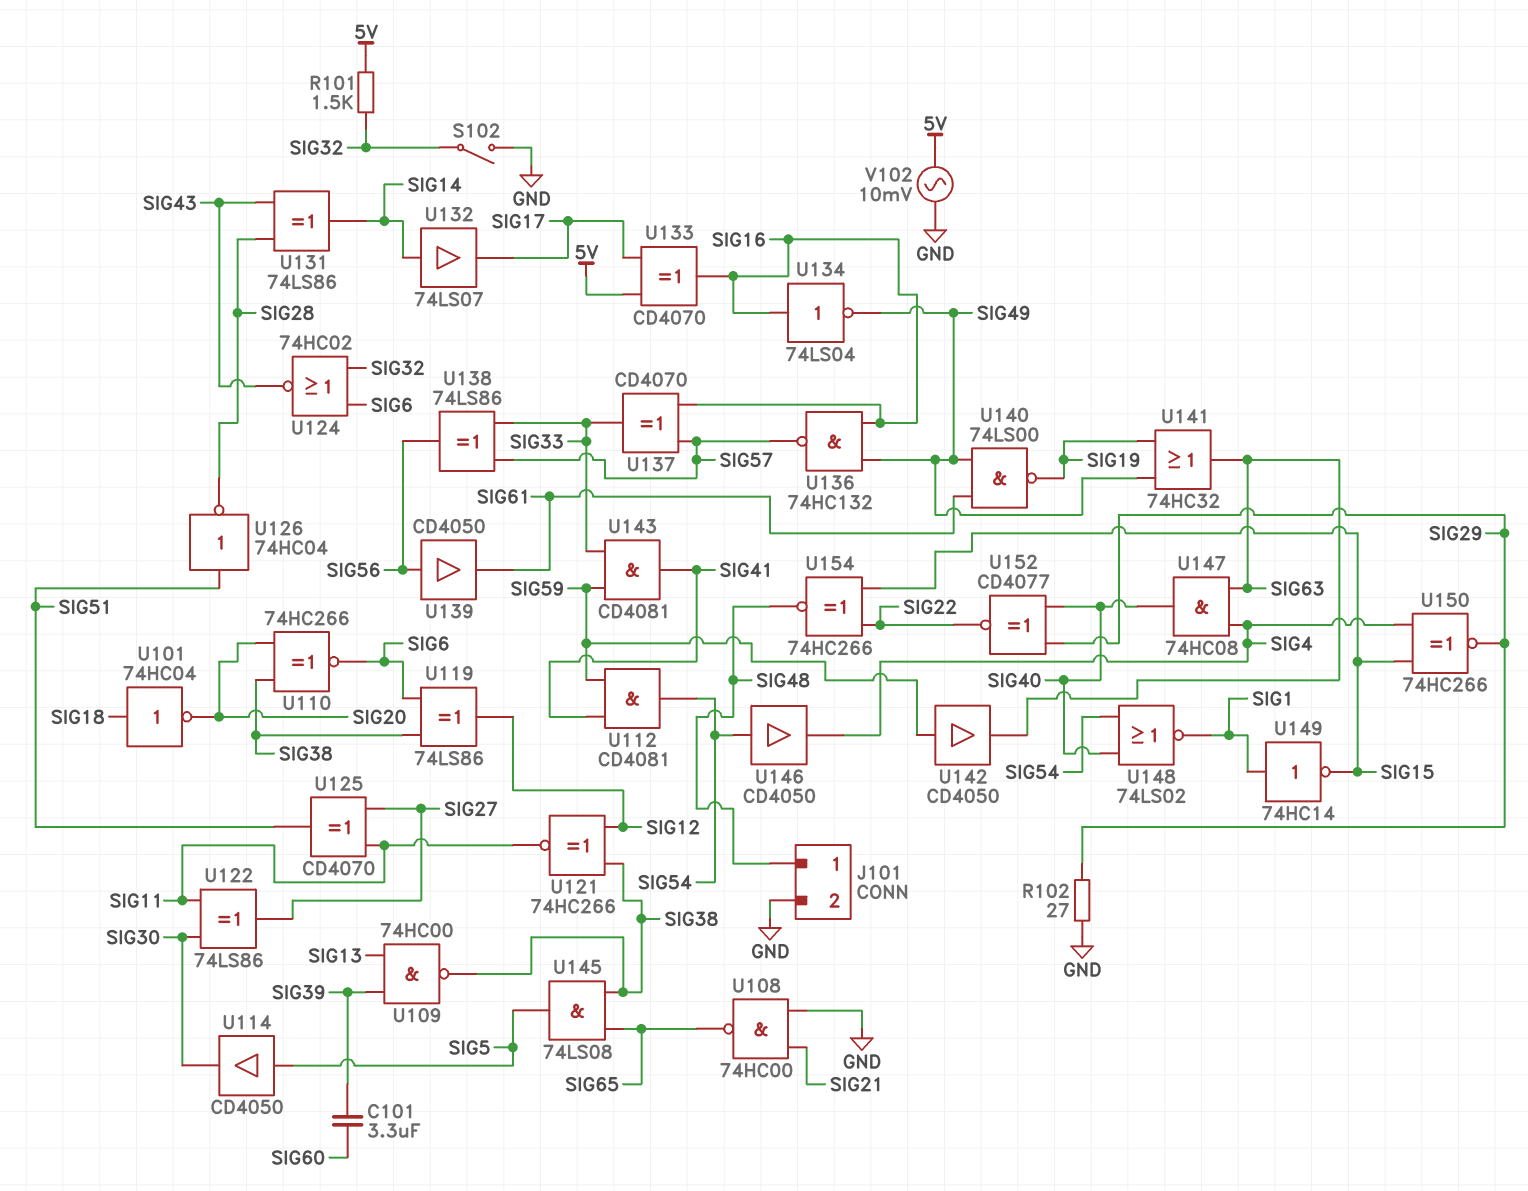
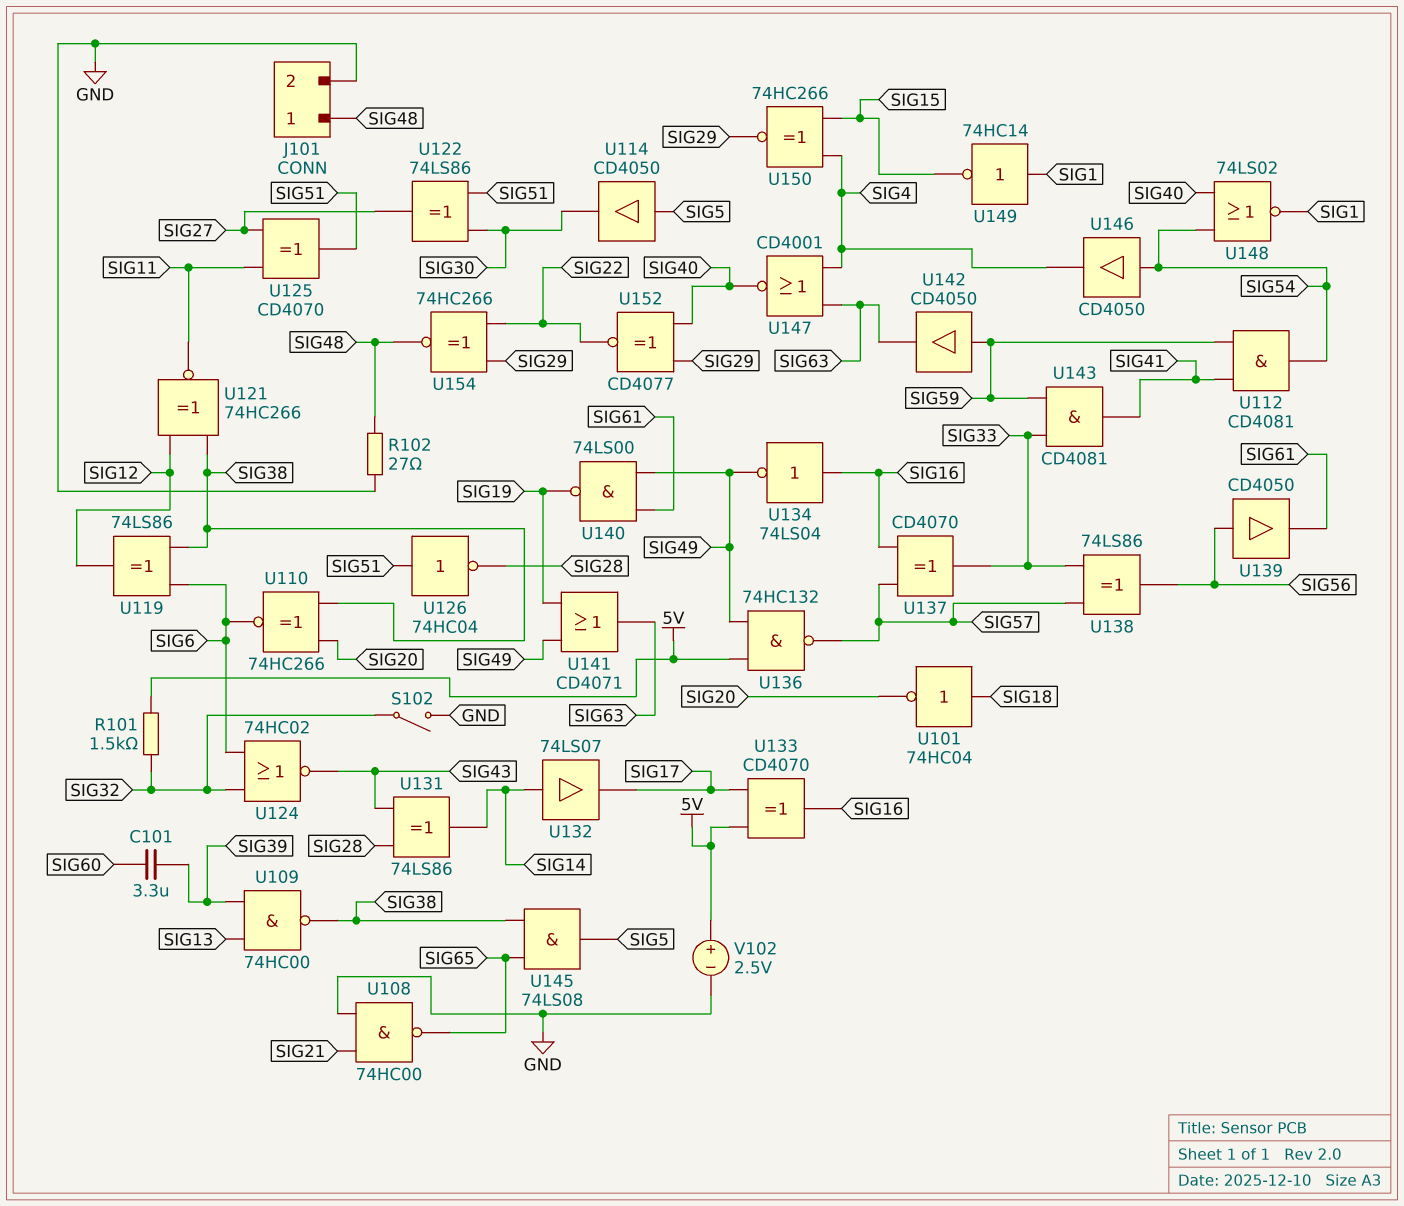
R102: 27 (GND, SIG29) -> 27 (GND, SIG48)
U122: XOR 74LS86 (in SIG11, in SIG30, out SIG27) -> XOR 74LS86 (in SIG30, in SIG51, out SIG27)
U136: NAND 74HC132 (in SIG16, in SIG49, out SIG57) -> NAND 74HC132 (in 5V, in SIG49, out SIG57)
U141: OR 74HC32 (in SIG19, in SIG49, out SIG63) -> OR CD4071 (in SIG19, in SIG49, out SIG63)
U147: AND 74HC08 (in SIG4, in SIG63, out SIG40) -> NOR CD4001 (in SIG4, in SIG63, out SIG40)
U154: XNOR 74HC266 (in SIG15, in SIG22, out SIG48) -> XNOR 74HC266 (in SIG22, in SIG29, out SIG48)
V102: AC 10mV (5V, GND) -> 2.5V (plus 5V, minus GND)

